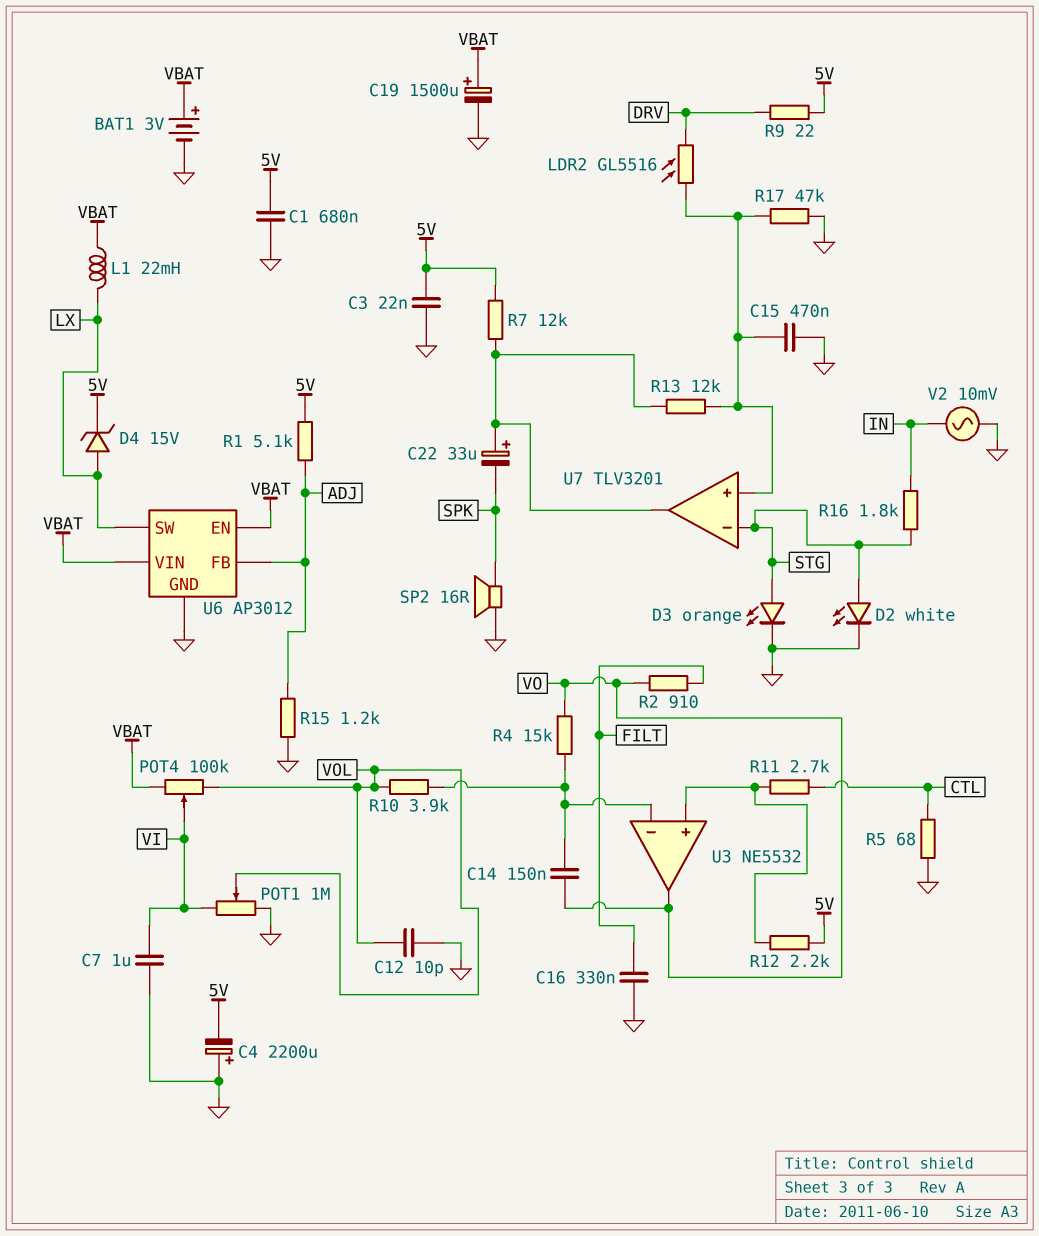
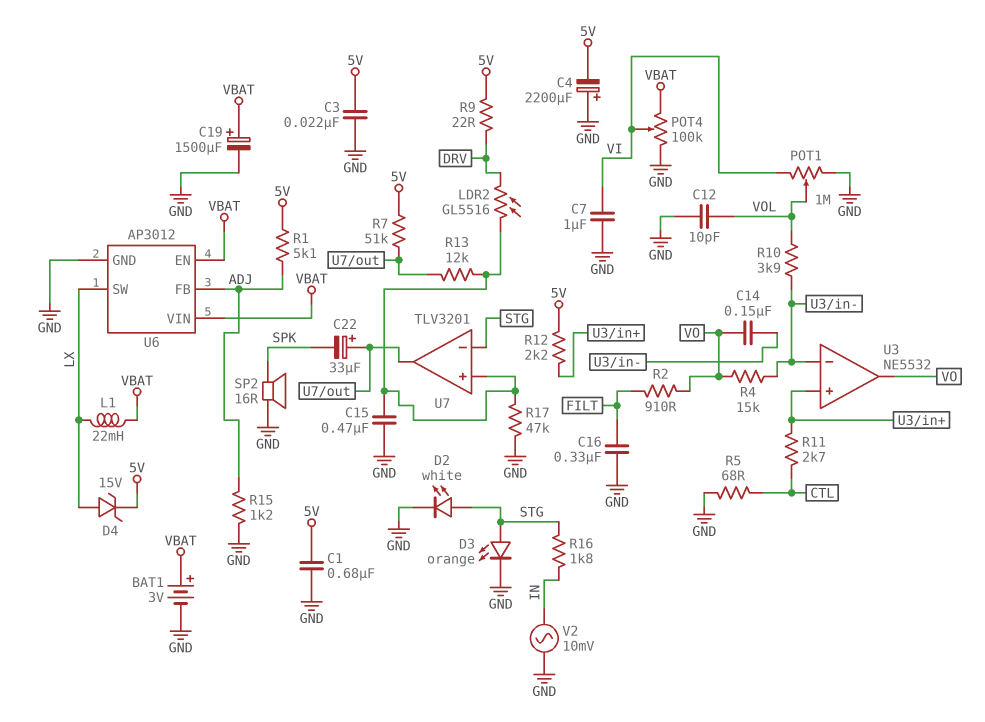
POT4: 100k (VBAT, VOL, wiper VI) -> 100k (GND, VBAT, wiper VI)
R7: 12k (5V, U7/out) -> 51k (5V, U7/out)

